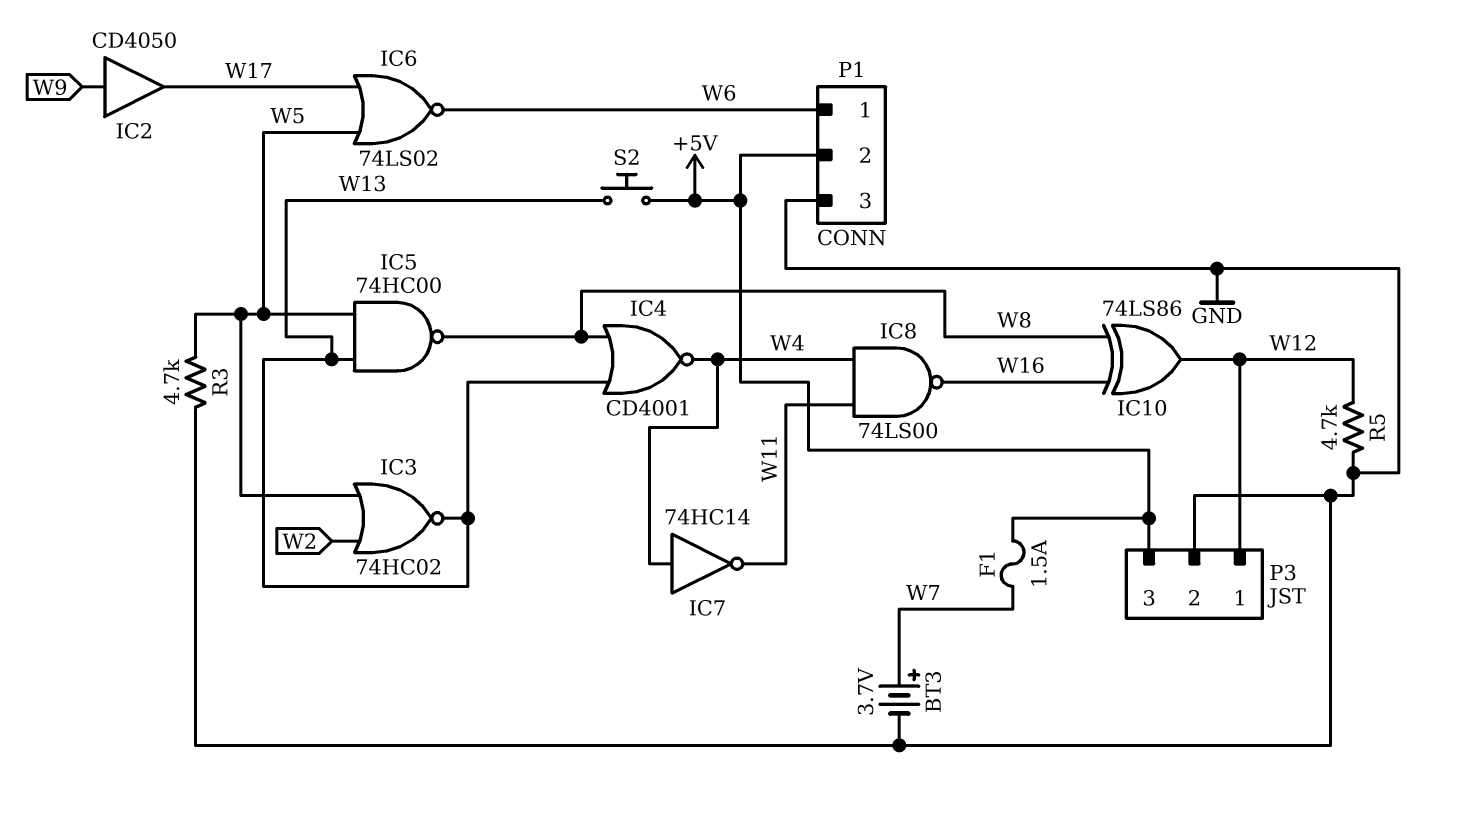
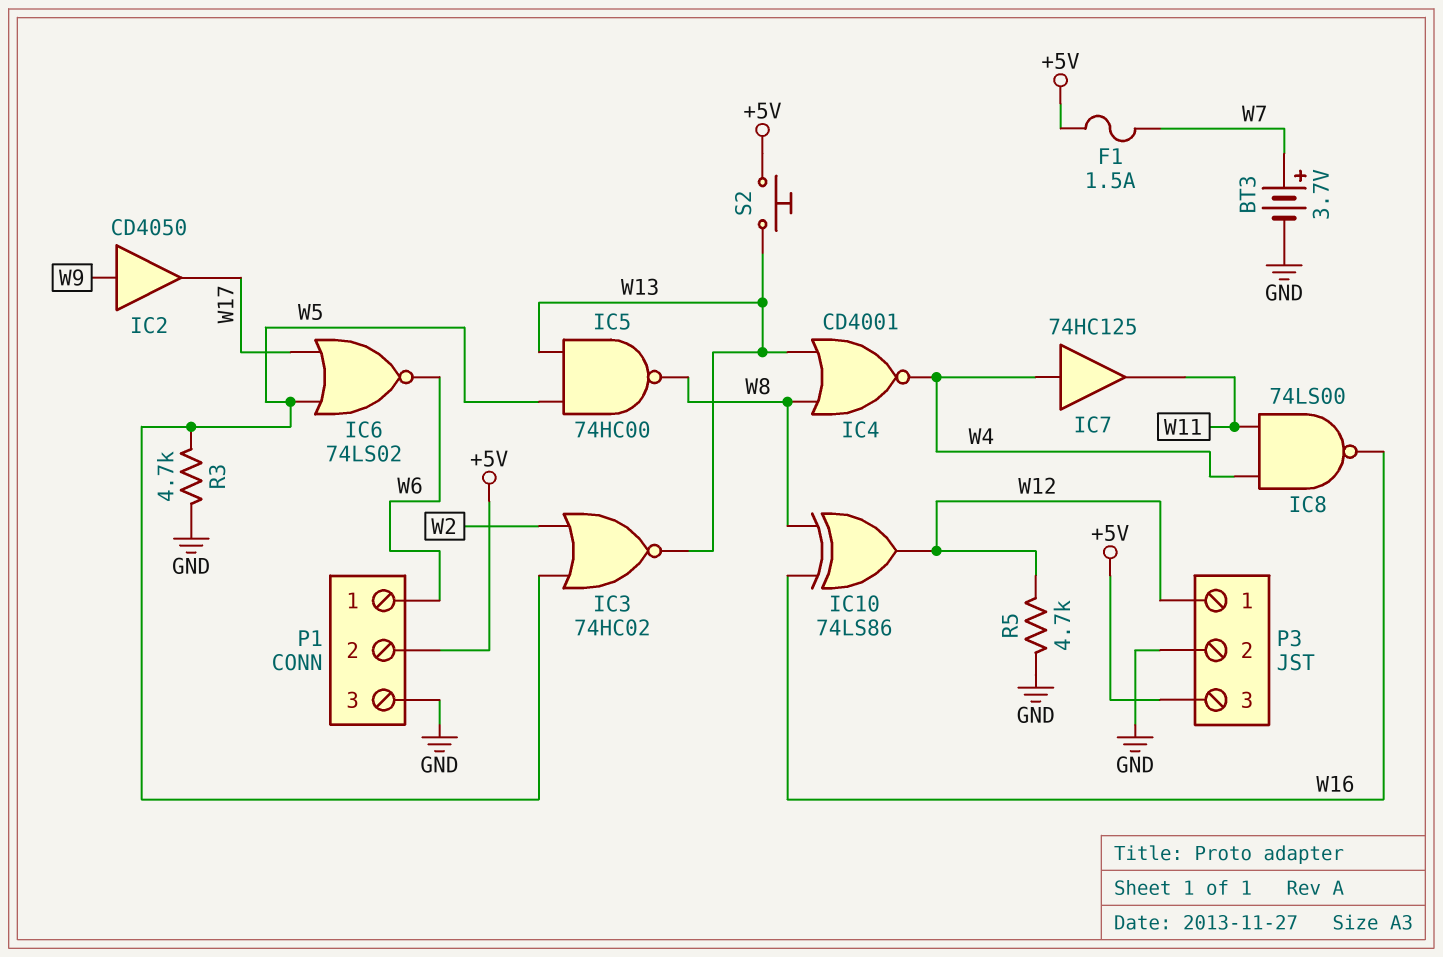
IC7: NOT 74HC14 (in W4, out W11) -> buffer 74HC125 (in W4, out W11)

